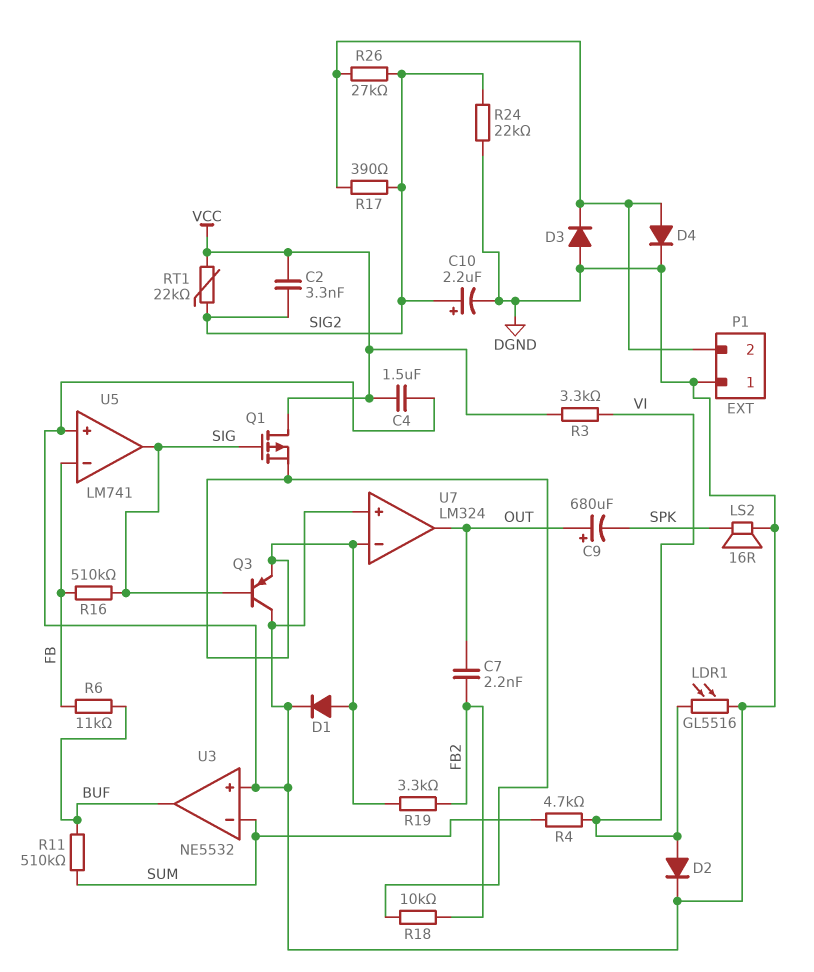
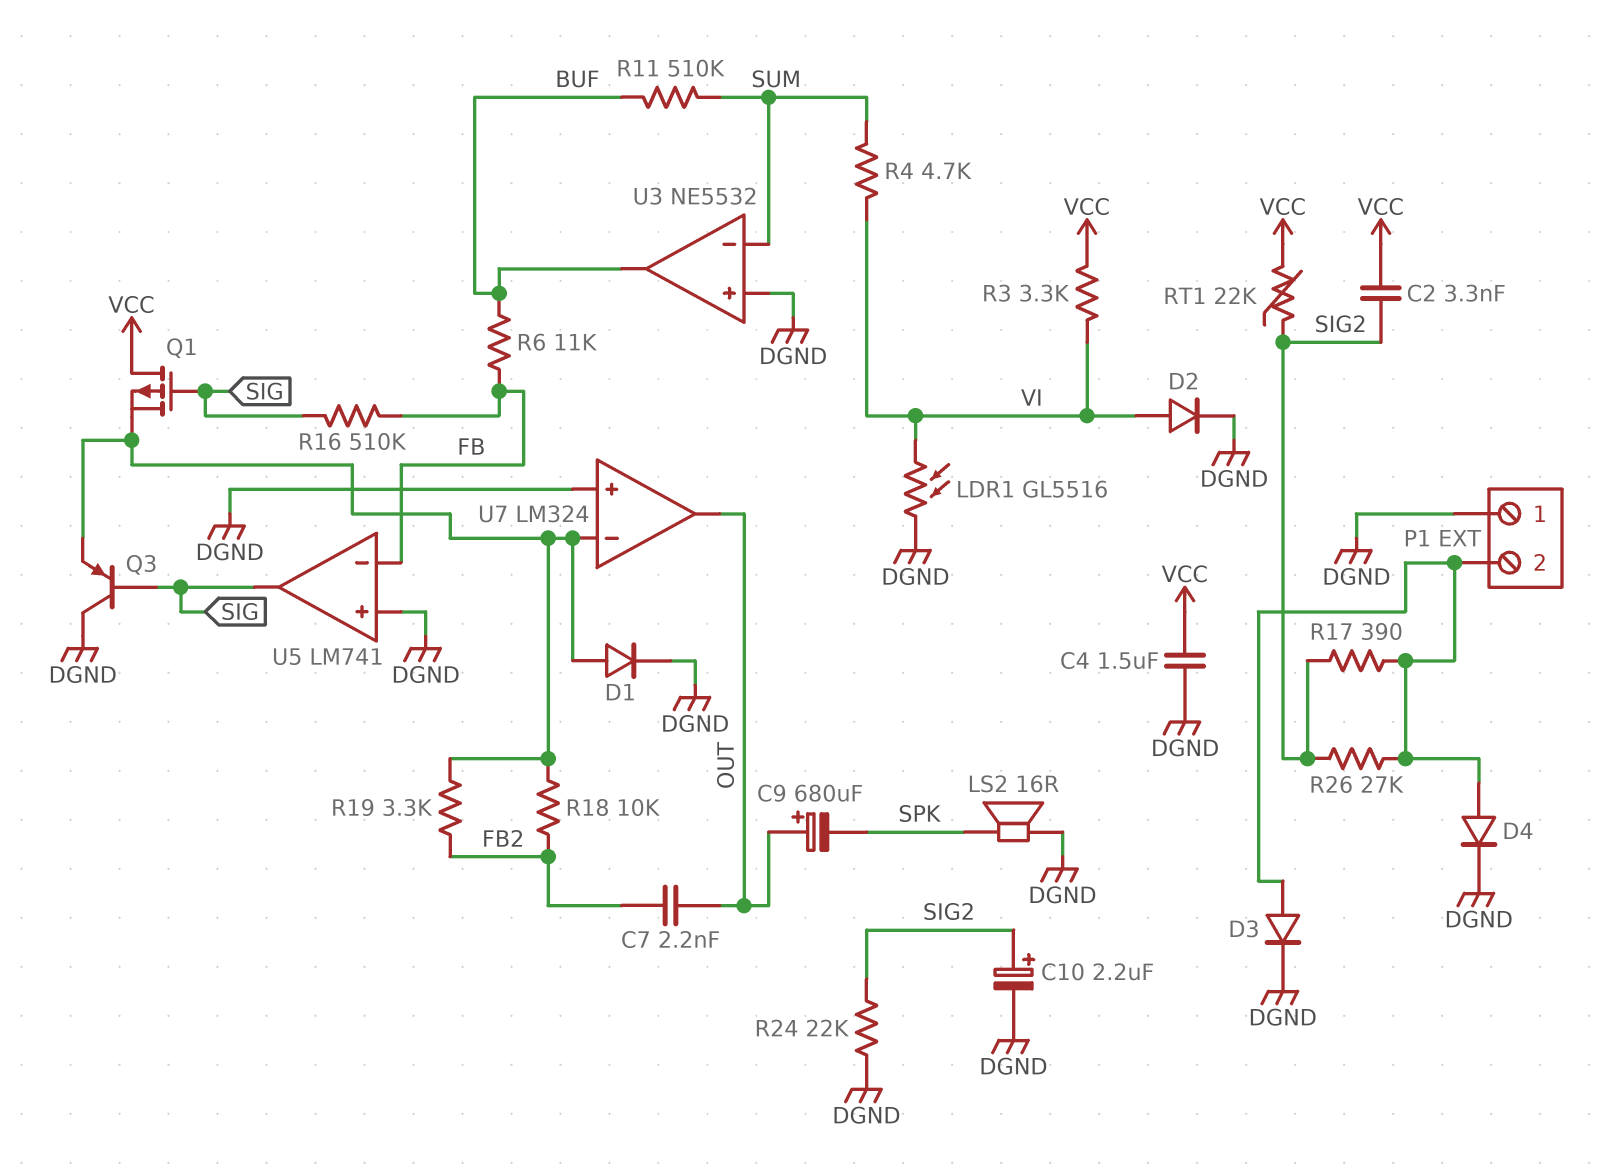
D3: diode (A DGND, K P1/2) -> diode (A P1/2, K DGND)

